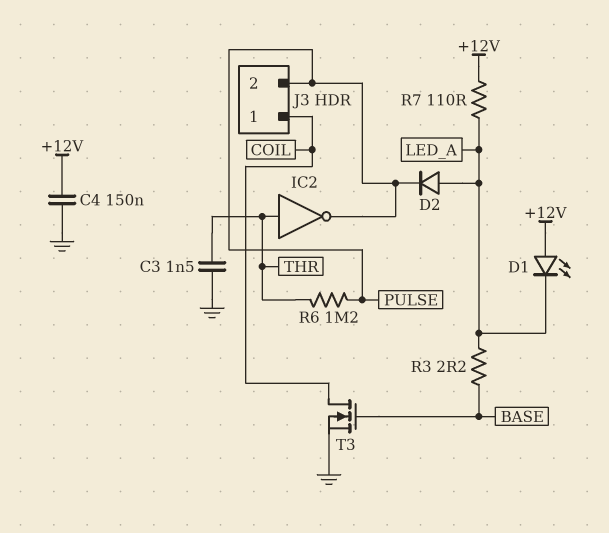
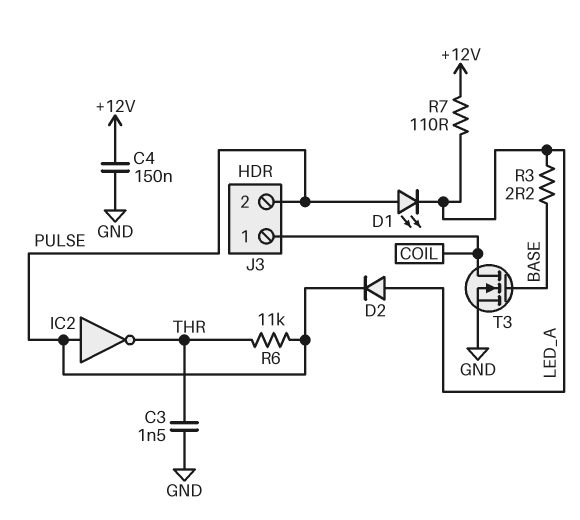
D1: LED (A +12V, K LED_A) -> LED (A PULSE, K LED_A)
IC2: NOT (in THR, out PULSE) -> NOT (in PULSE, out THR)
R6: 1.2M (PULSE, THR) -> 11k (PULSE, THR)

